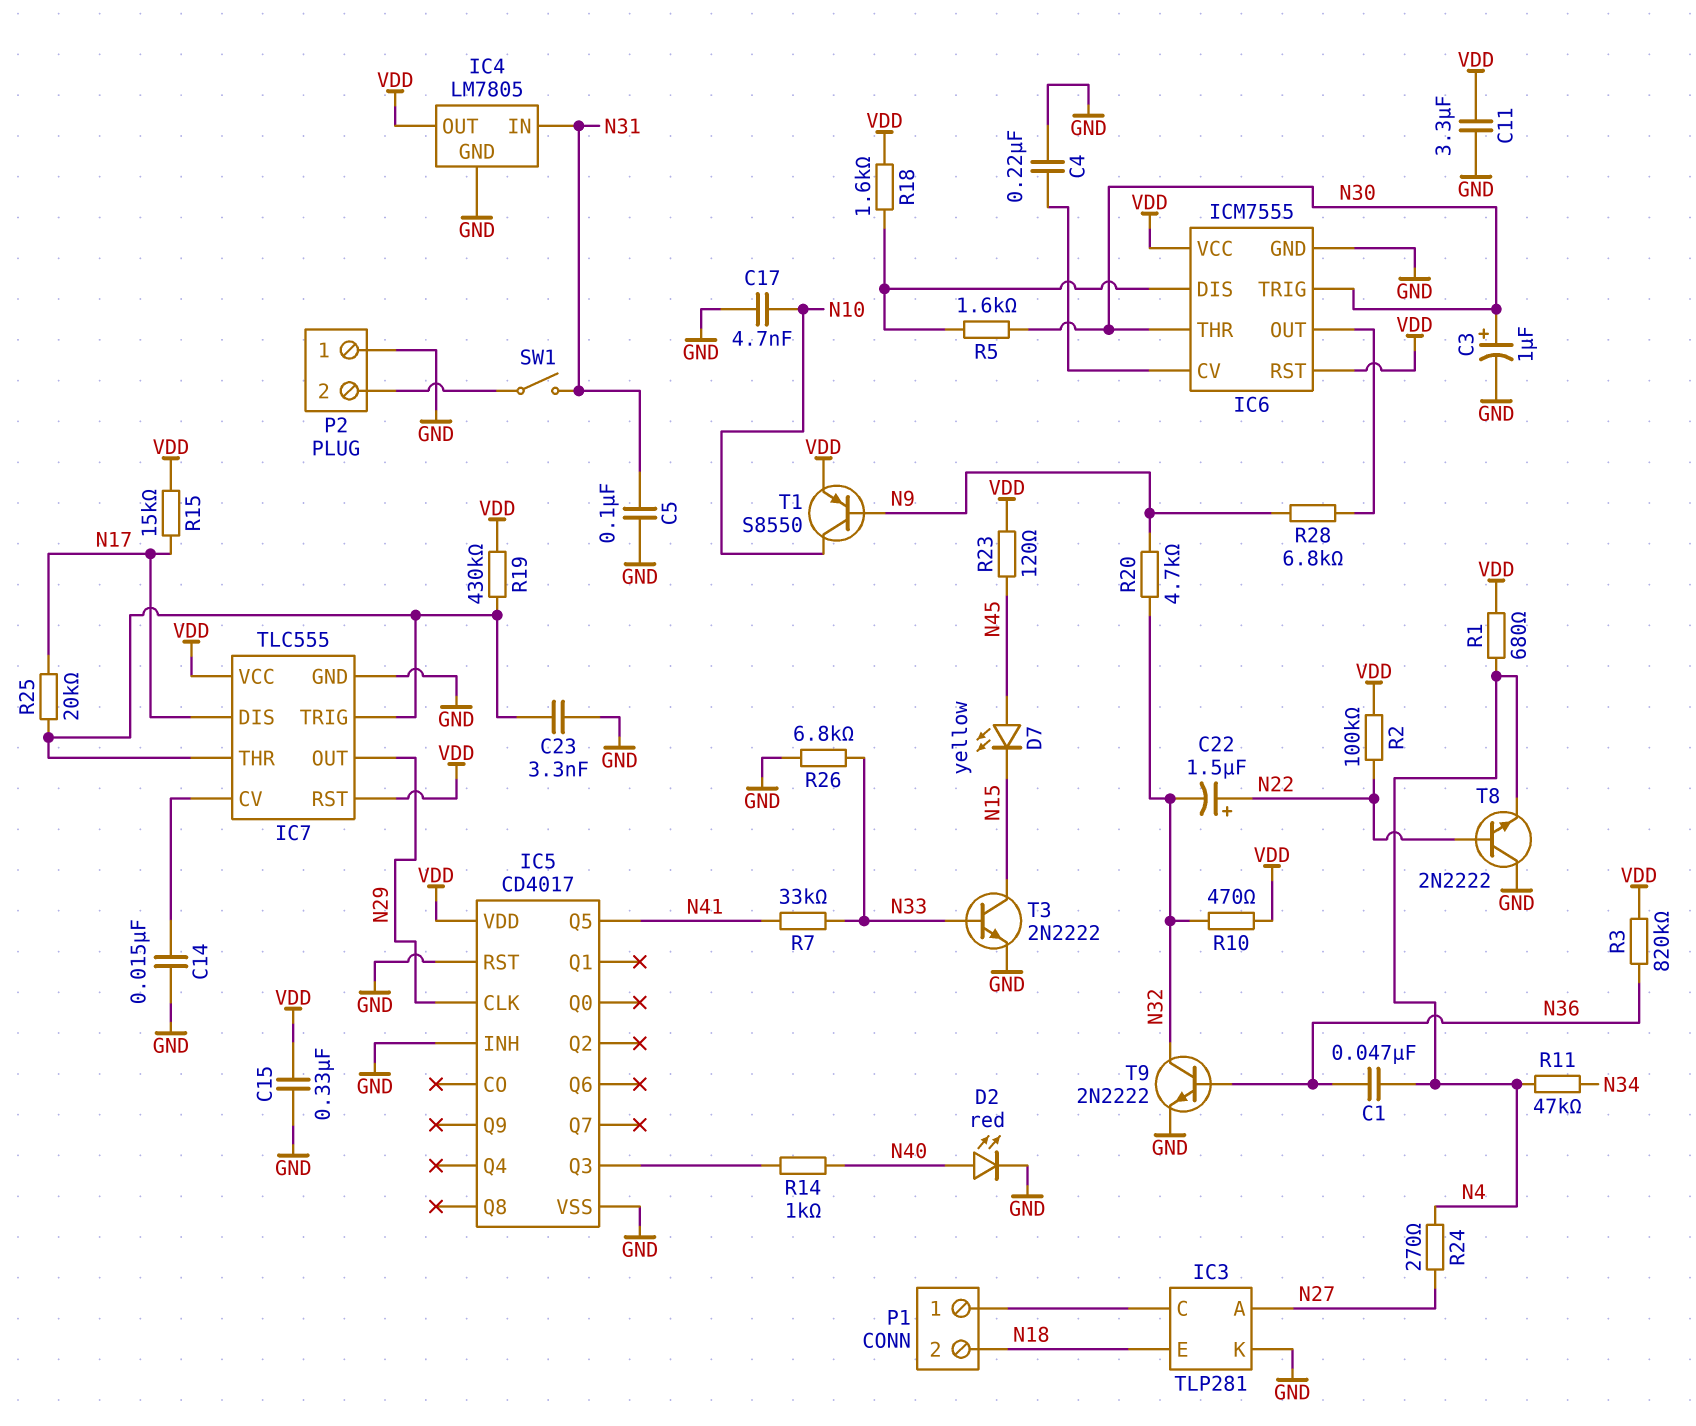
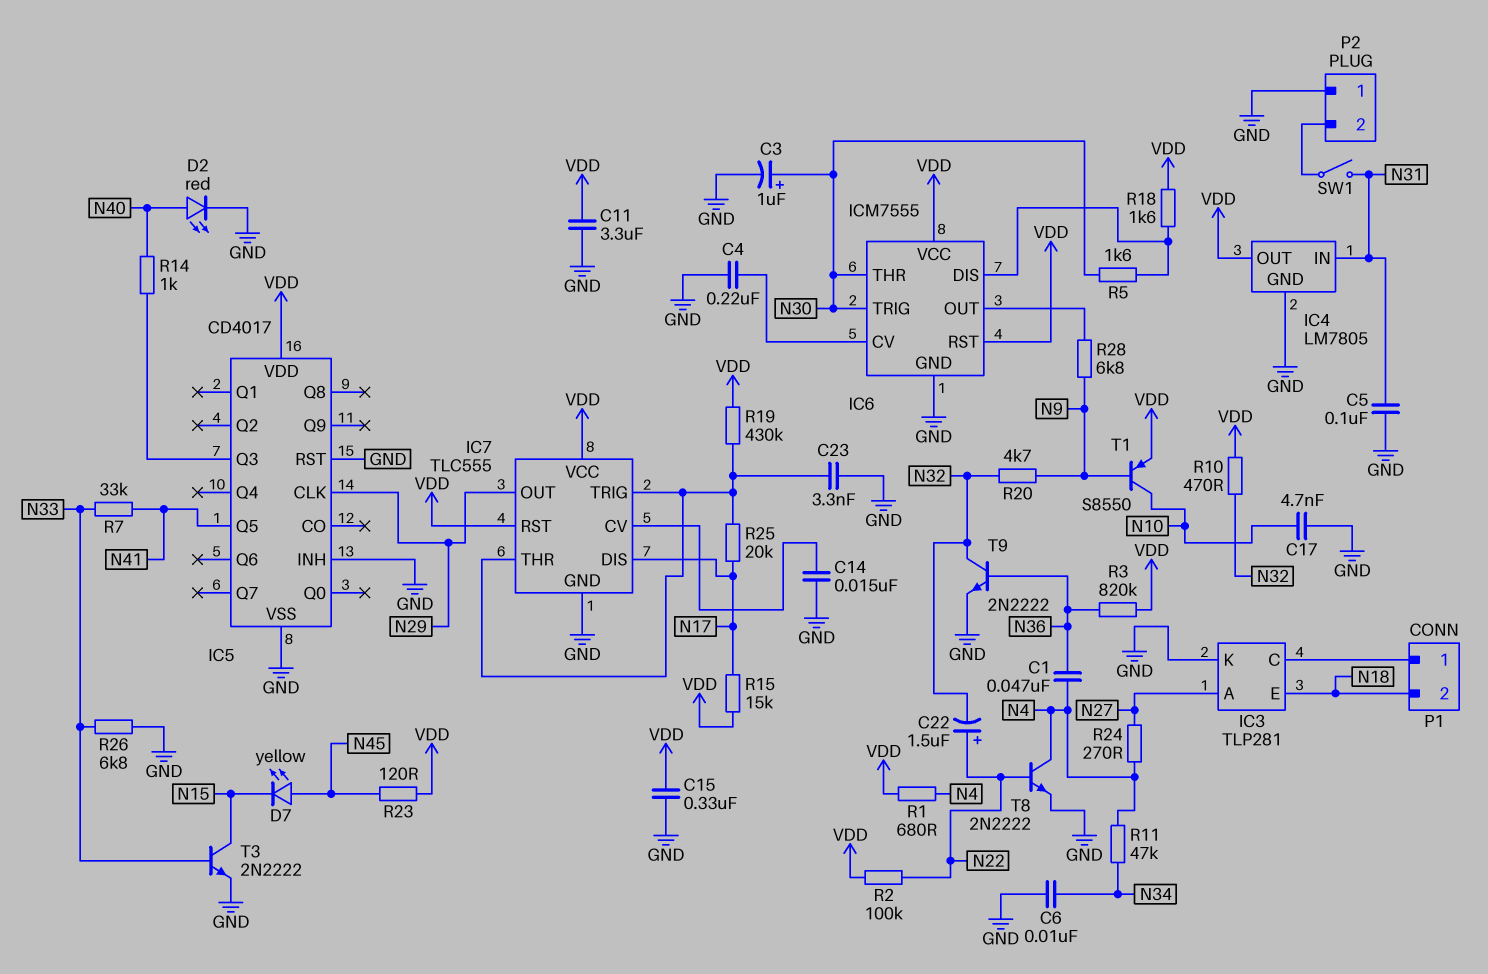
C6: none -> 10nF (GND, N34)
T8: NPN 2N2222 (B N22, C GND, E N4) -> NPN 2N2222 (B N22, C N4, E GND)

